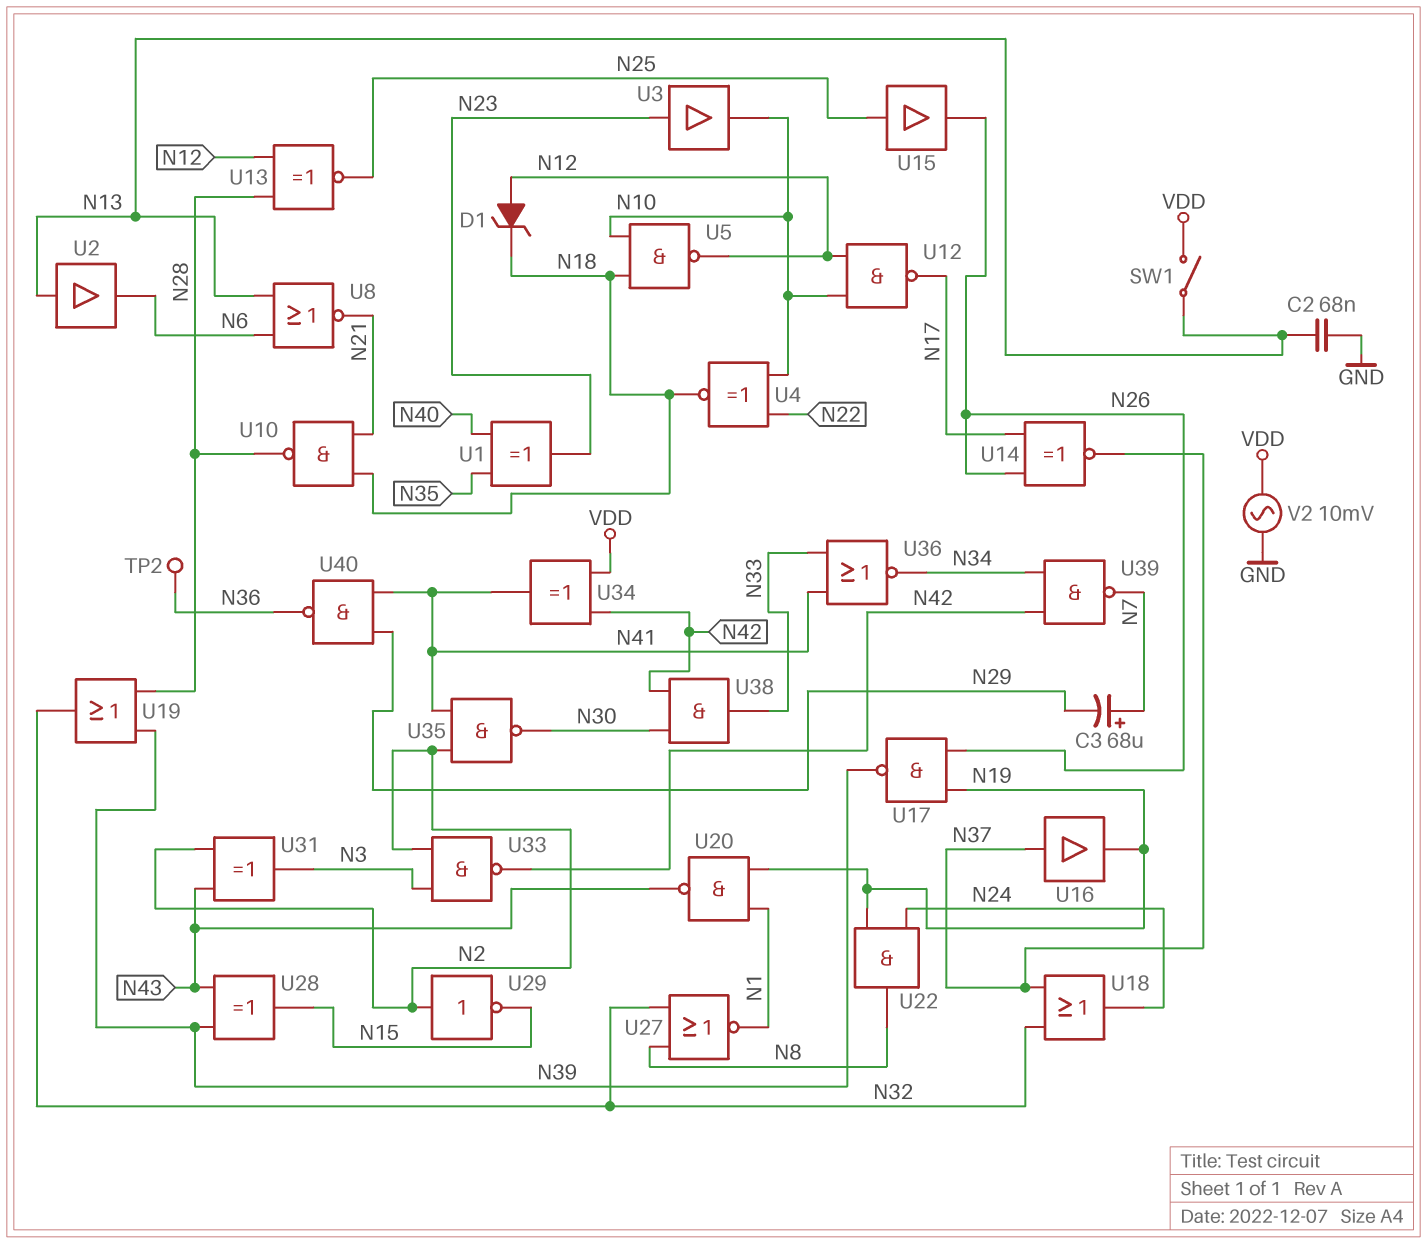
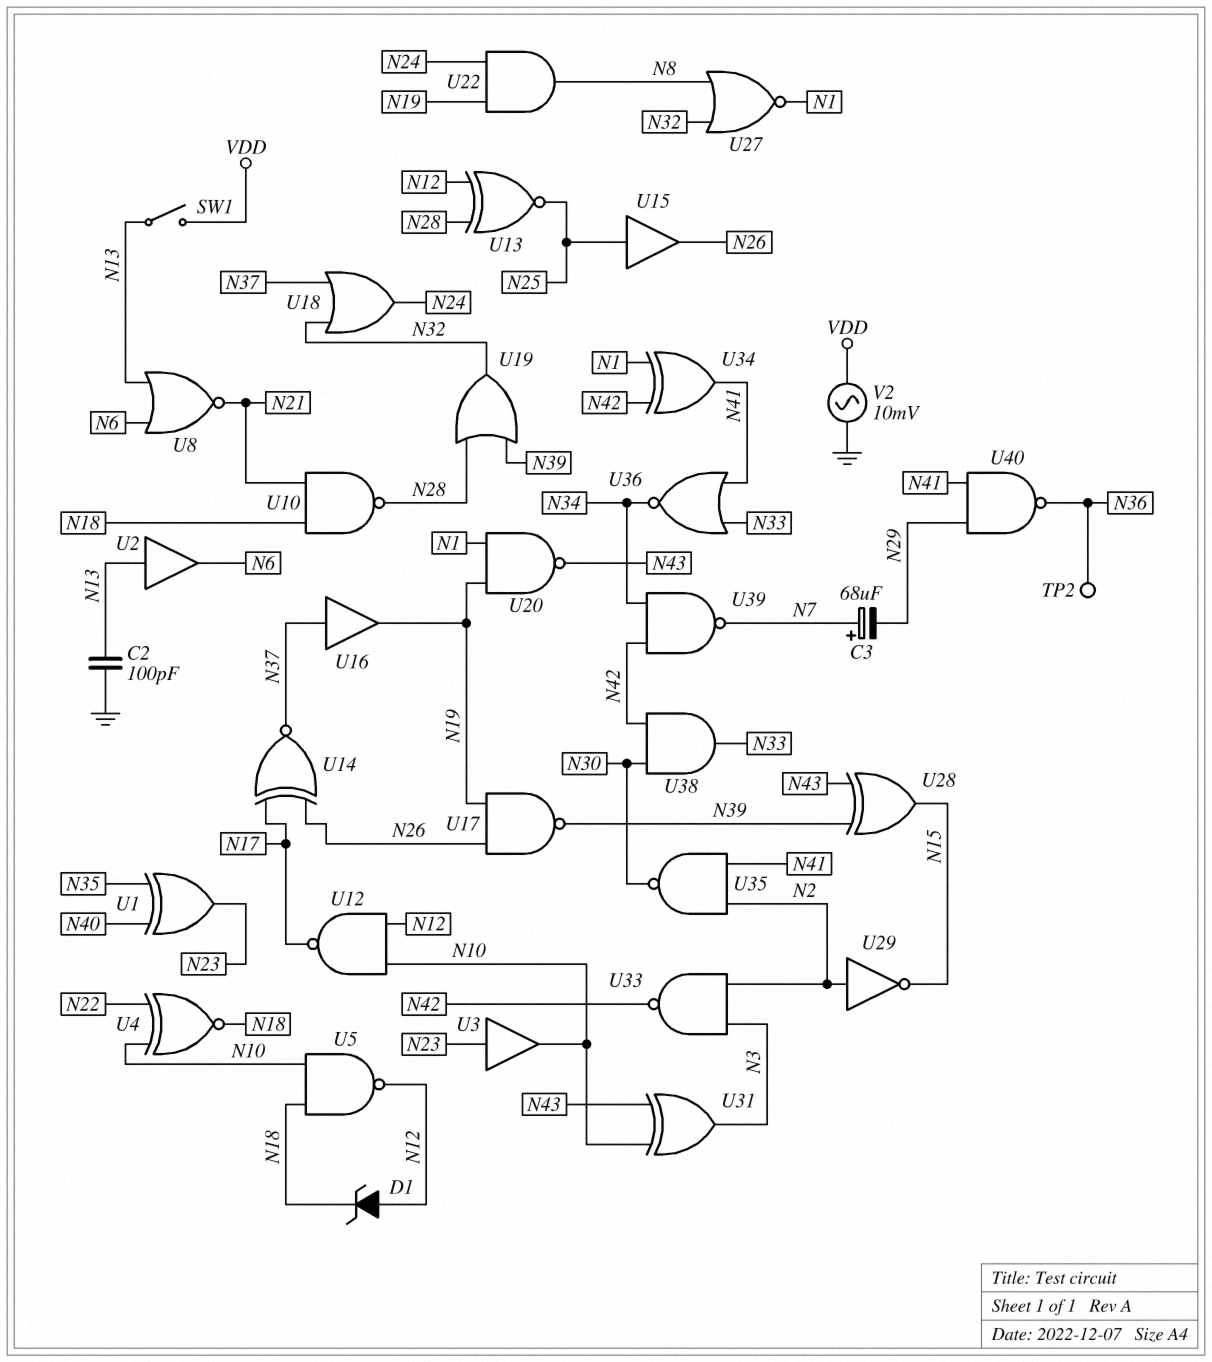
C2: 68nF (GND, N13) -> 100pF (GND, N13)
U31: XOR (in N2, in N43, out N3) -> XOR (in N10, in N43, out N3)
U34: XOR (in N42, in VDD, out N41) -> XOR (in N1, in N42, out N41)

